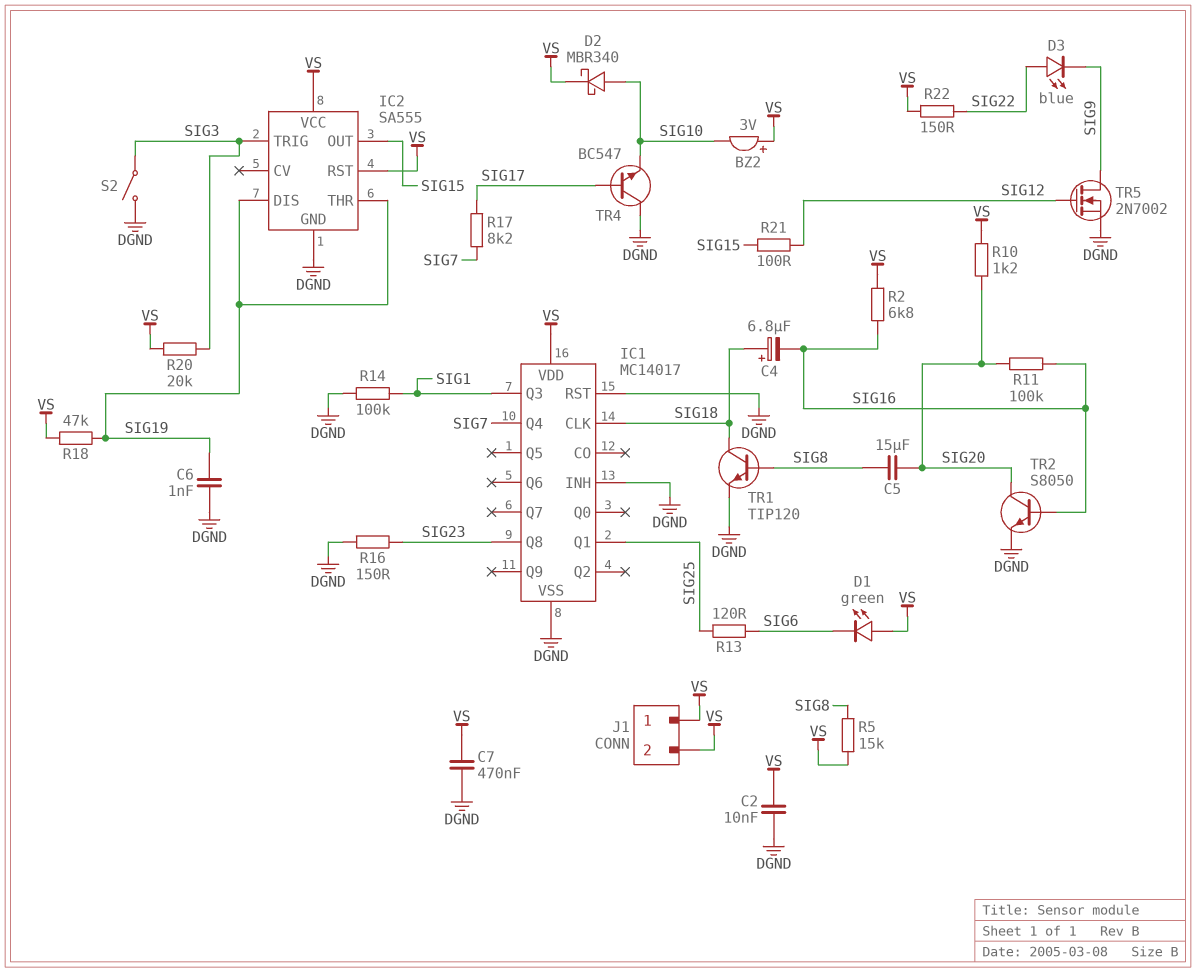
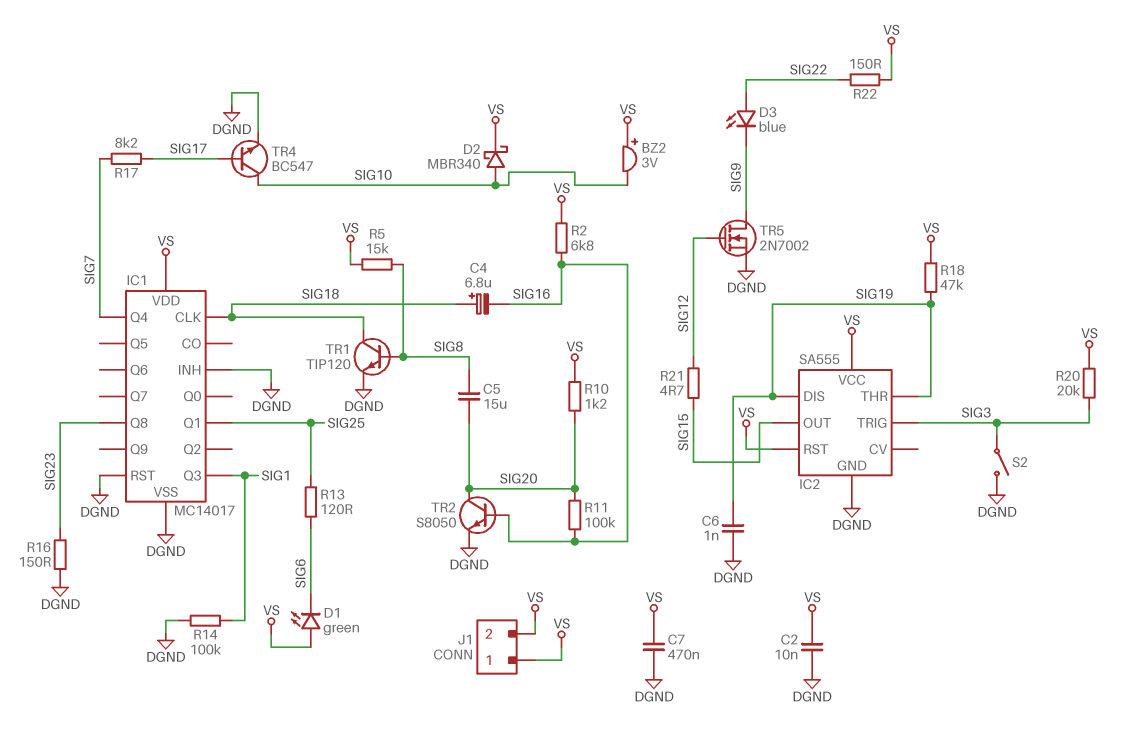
R21: 100 (SIG12, SIG15) -> 4.7 (SIG12, SIG15)
TR4: NPN BC547 (B SIG17, C DGND, E SIG10) -> NPN BC547 (B SIG17, C SIG10, E DGND)

